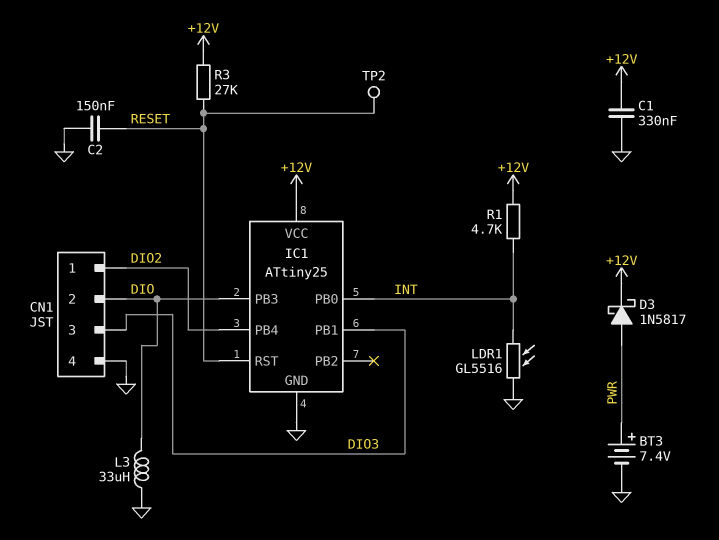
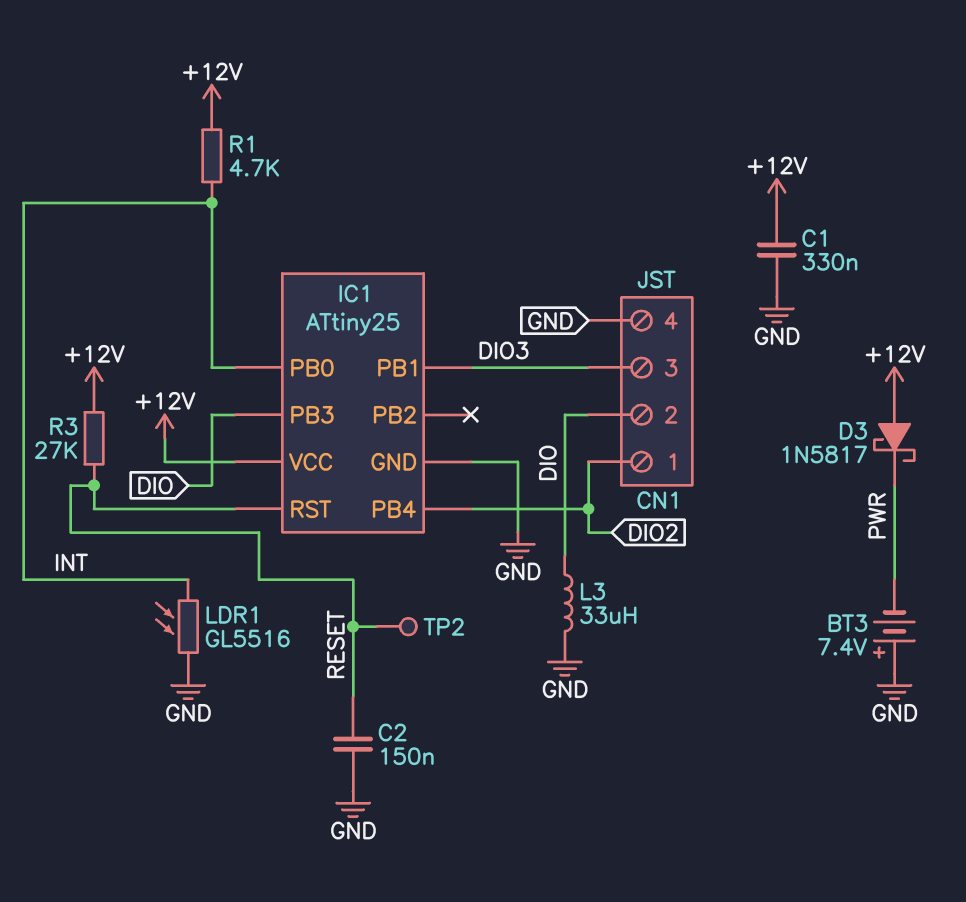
BT3: 7.4V (plus PWR, minus GND) -> 7.4V (plus GND, minus PWR)
D3: schottky 1N5817 (A PWR, K +12V) -> schottky 1N5817 (A +12V, K PWR)

